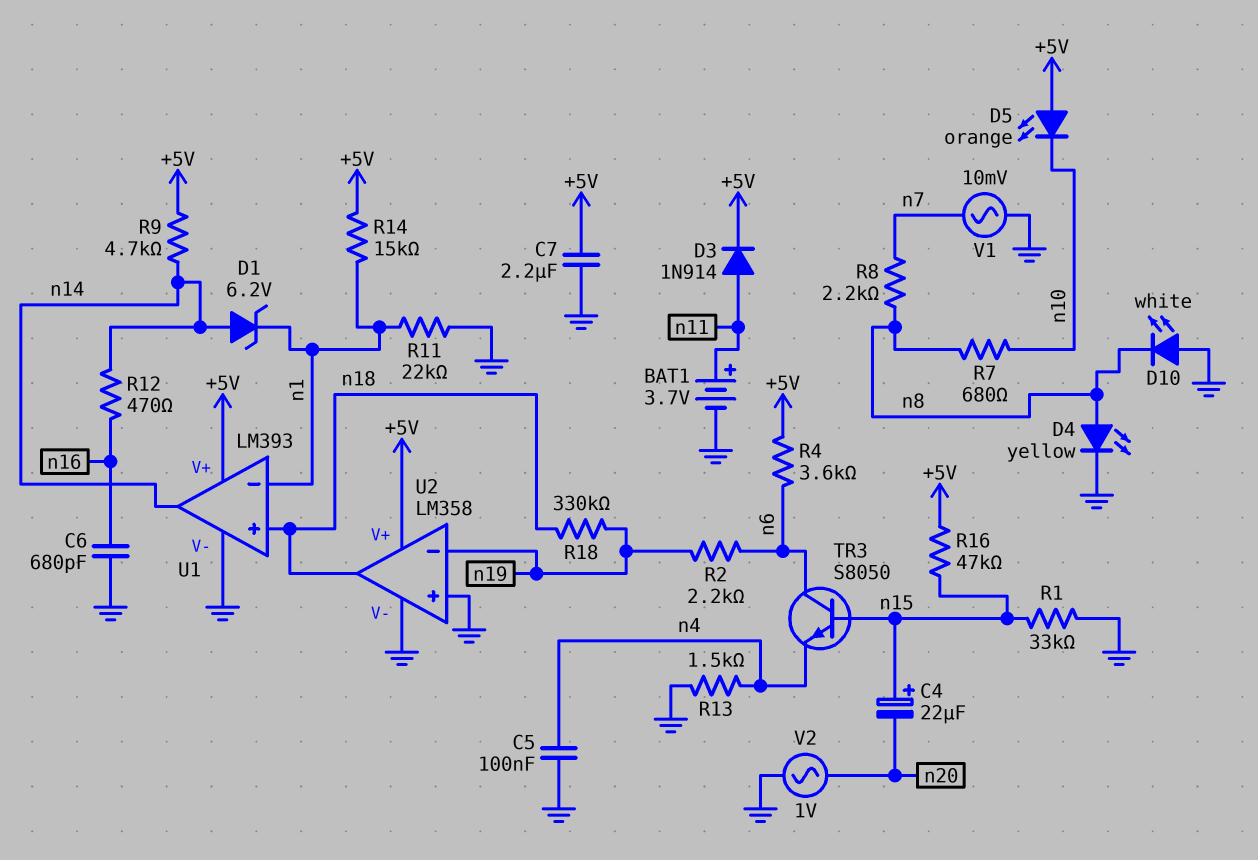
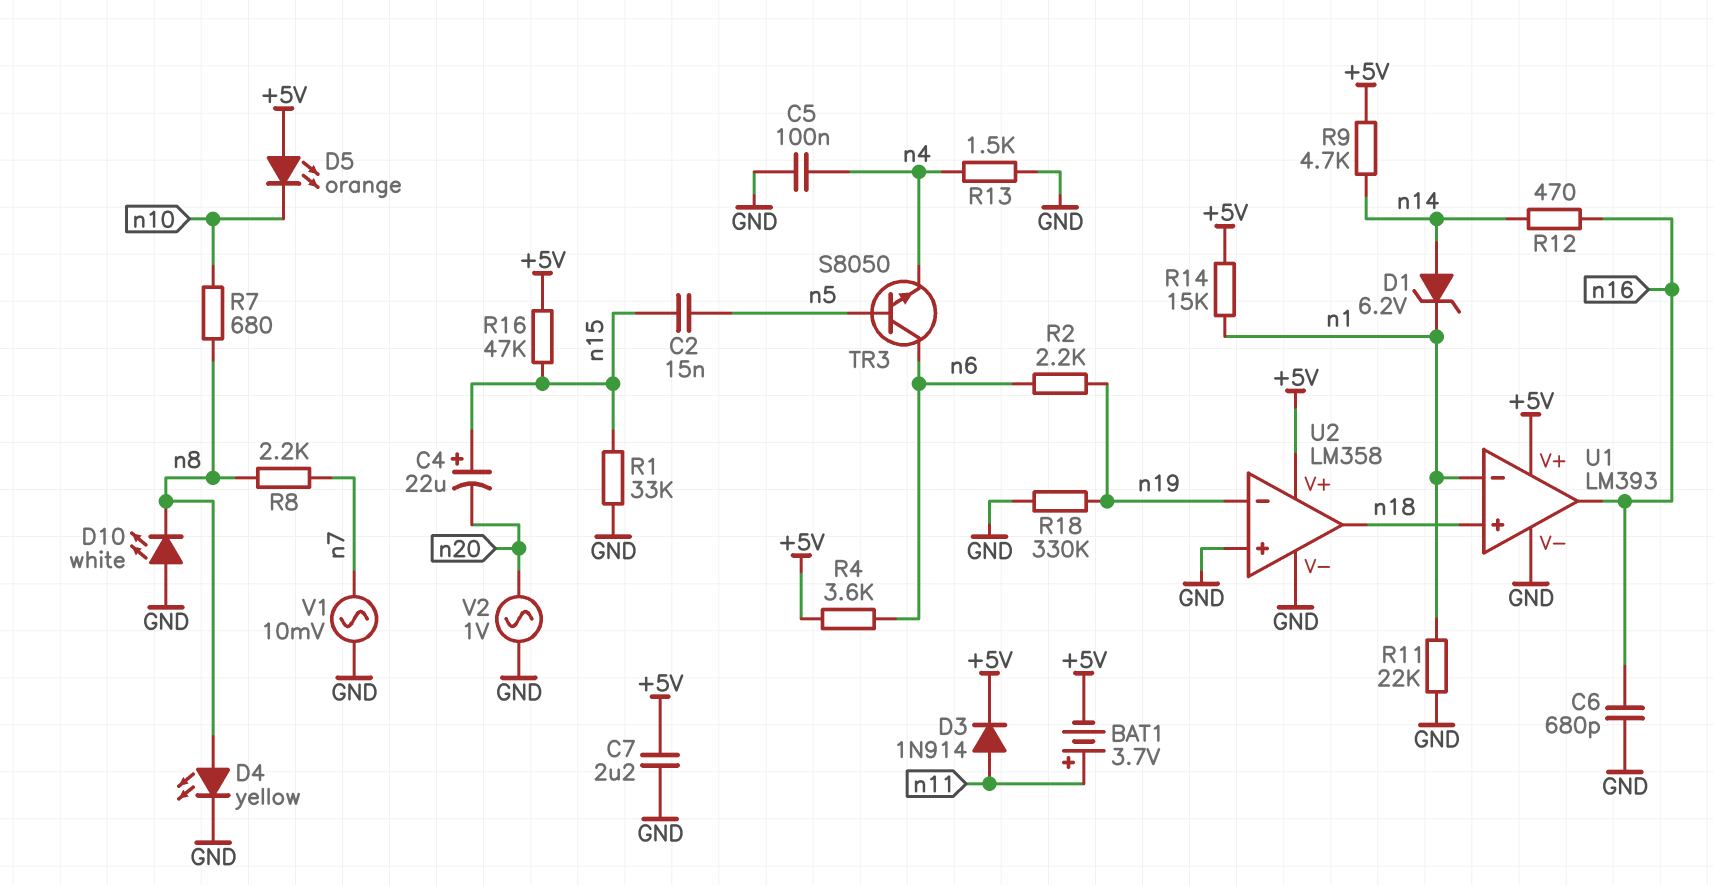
BAT1: 3.7V (plus n11, minus GND) -> 3.7V (plus n11, minus +5V)
C2: none -> 15nF (n5, n15)
R18: 330k (n18, n19) -> 330k (GND, n19)
TR3: NPN S8050 (B n15, C n6, E n4) -> NPN S8050 (B n5, C n6, E n4)
U1 pin out: n14 -> n16

